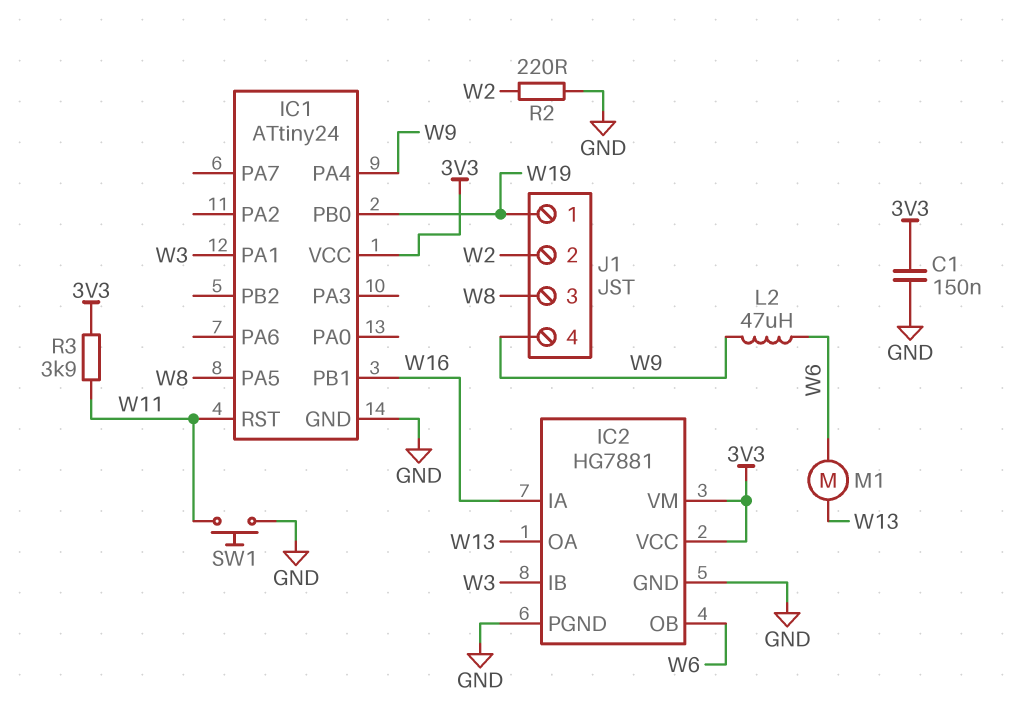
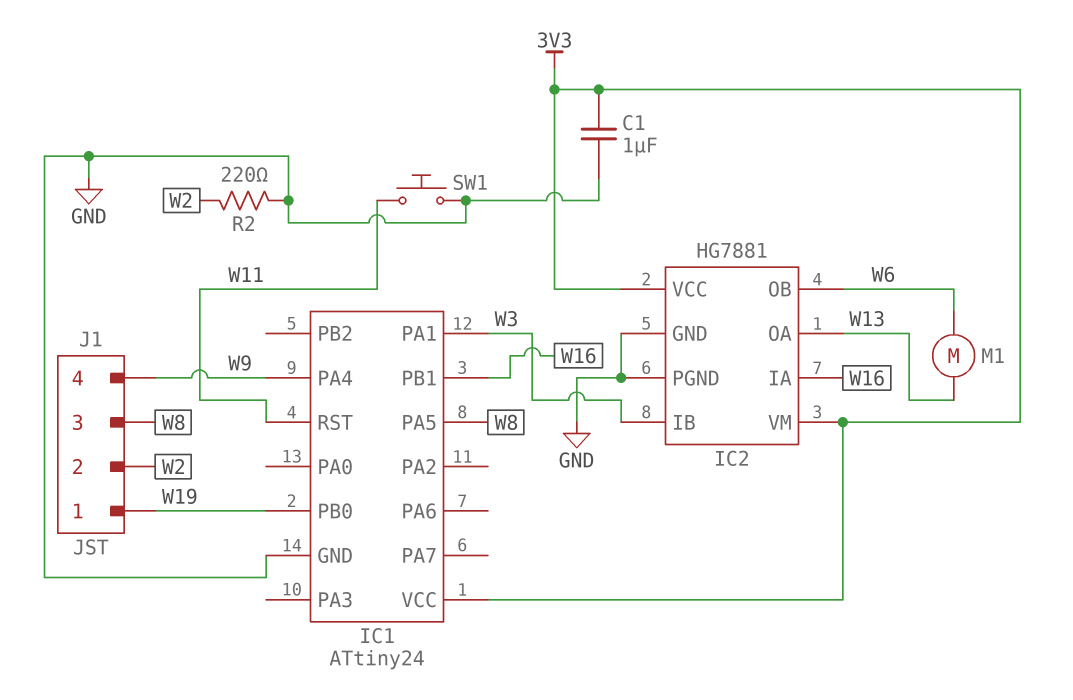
C1: 150nF (3V3, GND) -> 1uF (3V3, GND)
L2: 47uH (W6, W9) -> none
R3: 3.9k (3V3, W11) -> none

